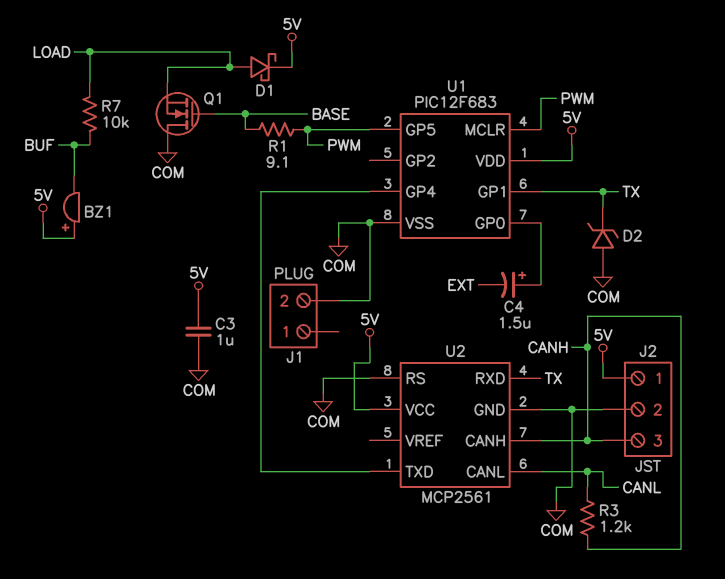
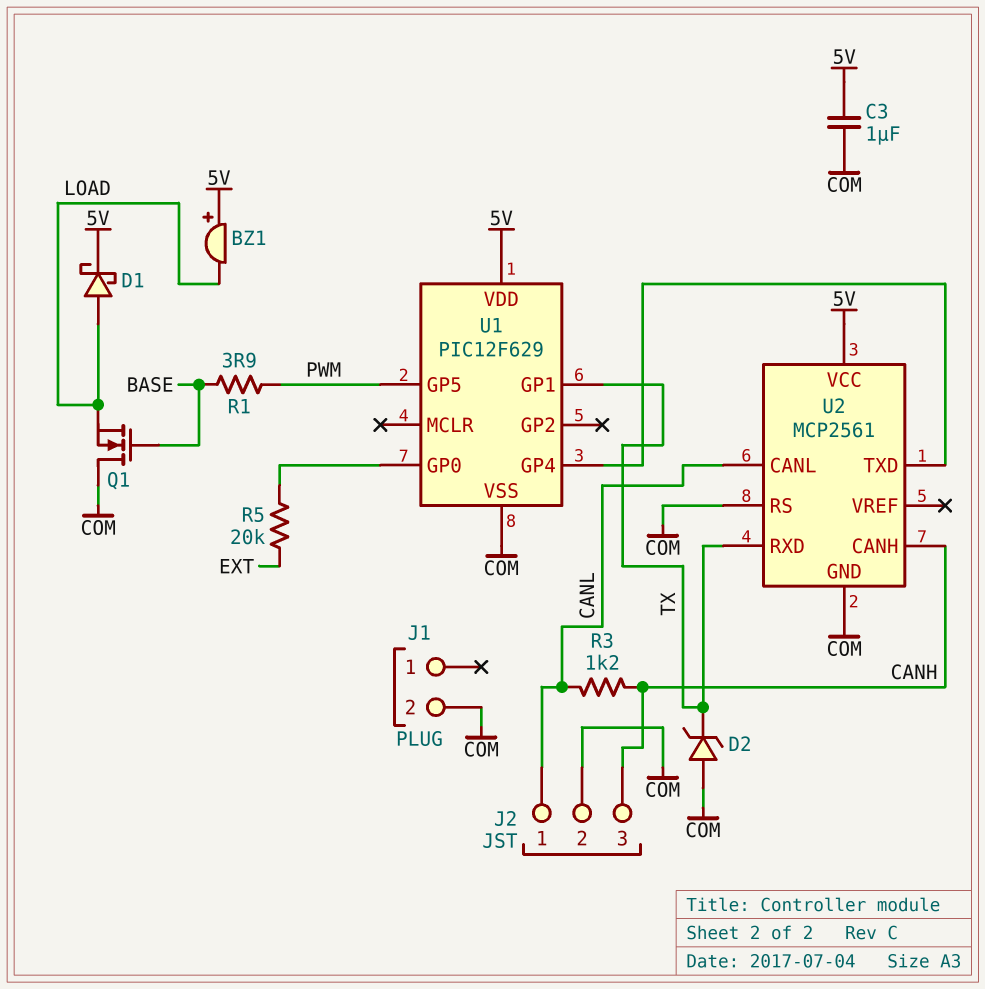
BZ1: buzzer (plus 5V, minus BUF) -> buzzer (plus 5V, minus LOAD)
C4: 1.5uF (plus U1/GP0, minus EXT) -> none
J2 pin 1: 5V -> CANL
R1: 9.1 (BASE, PWM) -> 3.9 (BASE, PWM)
R5: none -> 20k (EXT, U1/GP0)
R7: 10k (BUF, LOAD) -> none
U1: PIC12F683 -> PIC12F629
U1 pin MCLR: PWM -> none

